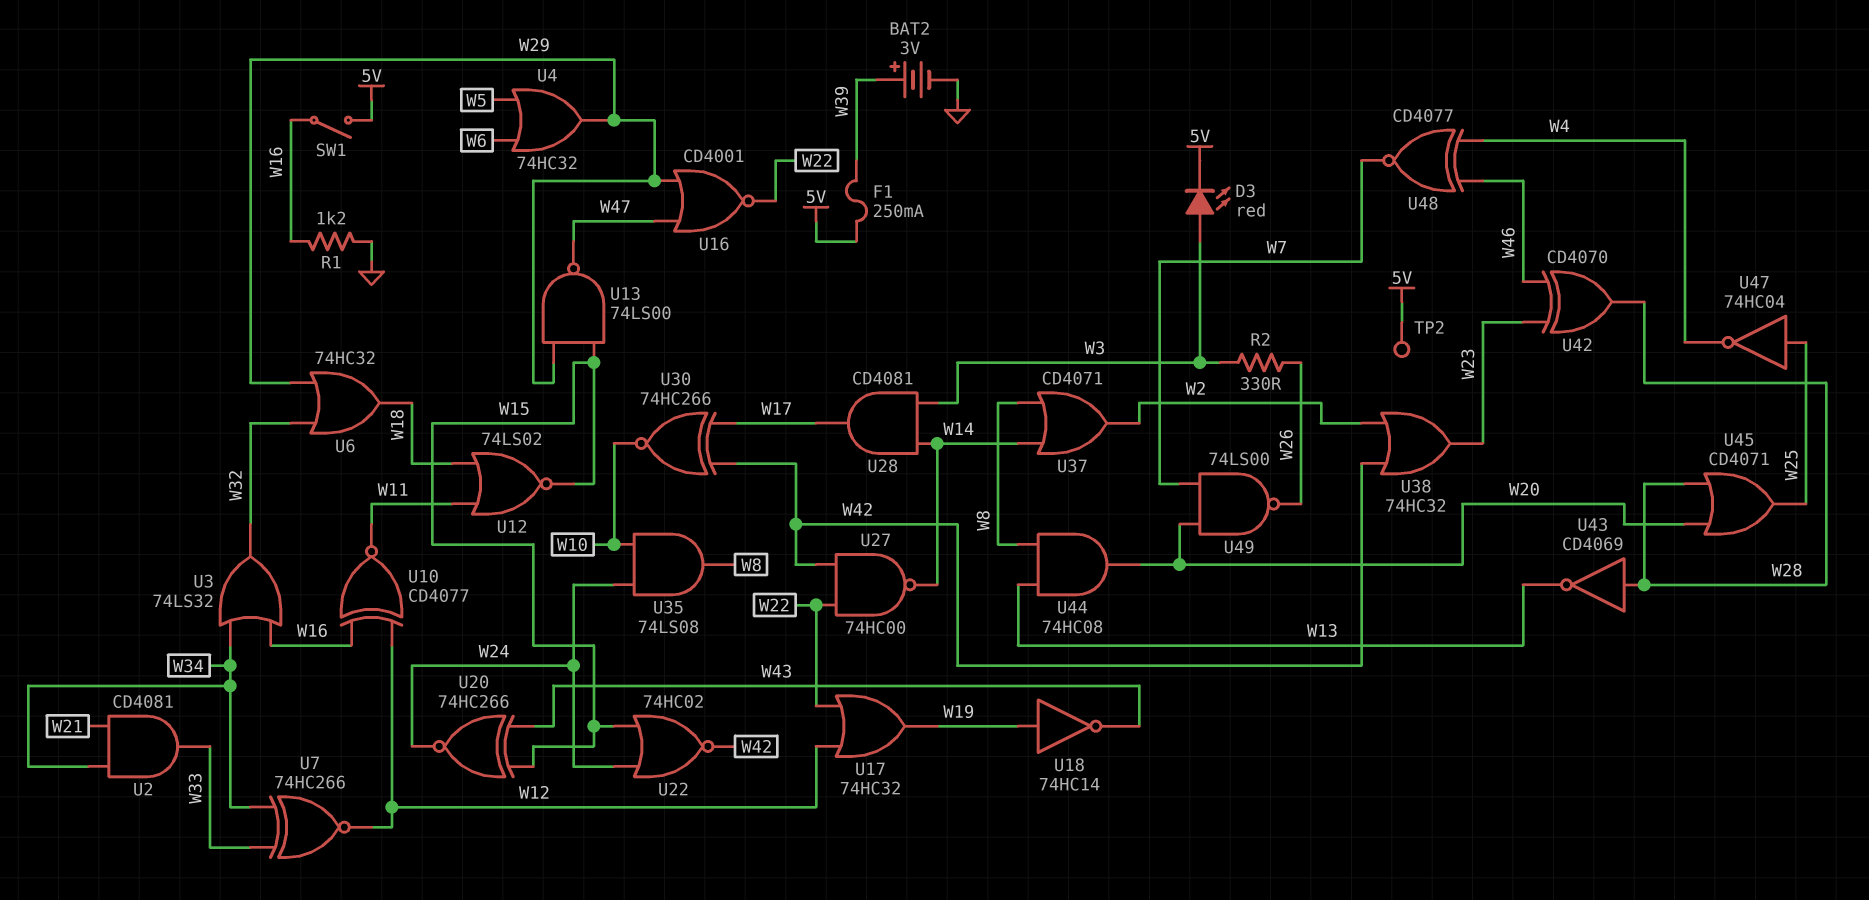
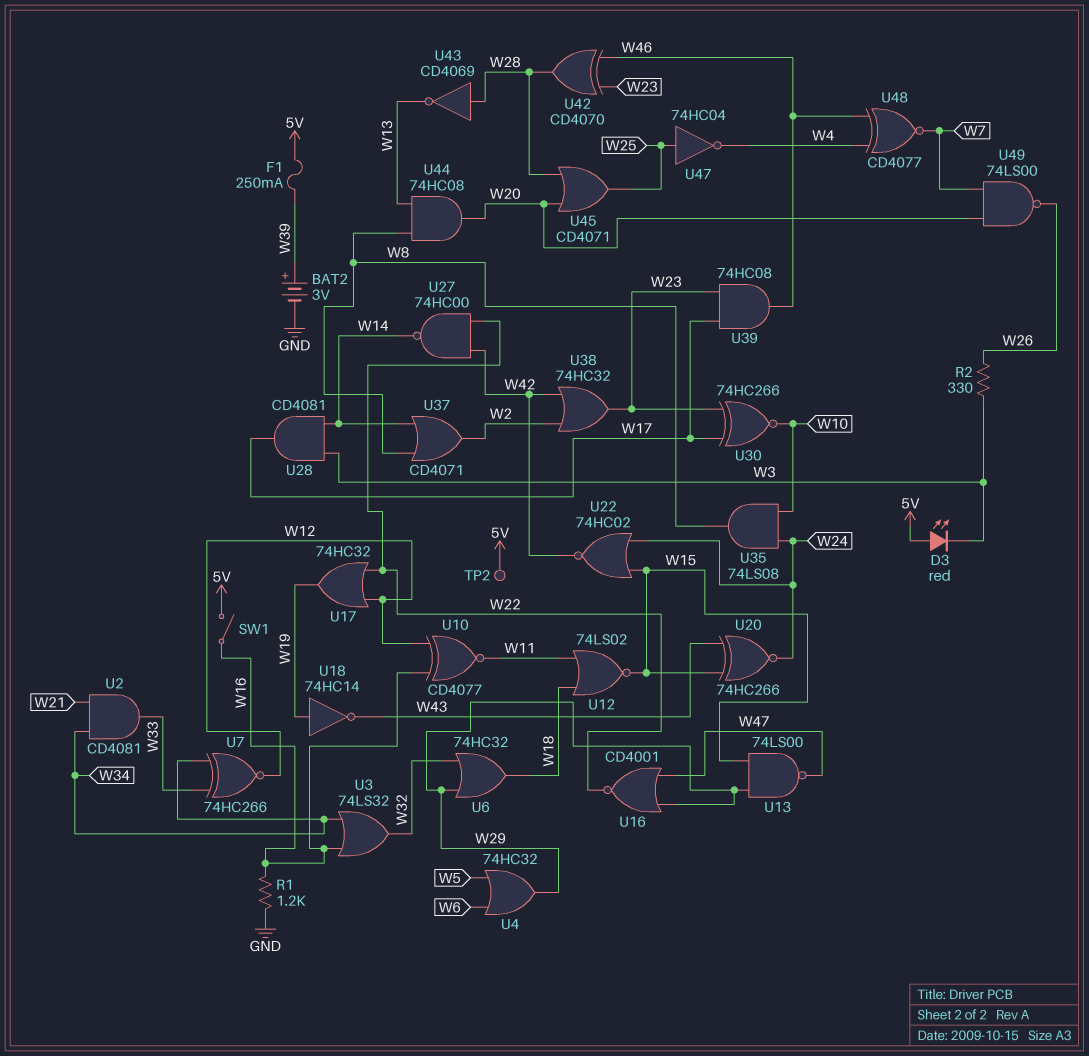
D3: LED red (A W3, K 5V) -> LED red (A 5V, K W3)
U30: XNOR 74HC266 (in W17, in W42, out W10) -> XNOR 74HC266 (in W17, in W23, out W10)
U39: none -> AND 74HC08 (in W17, in W23, out W46)

